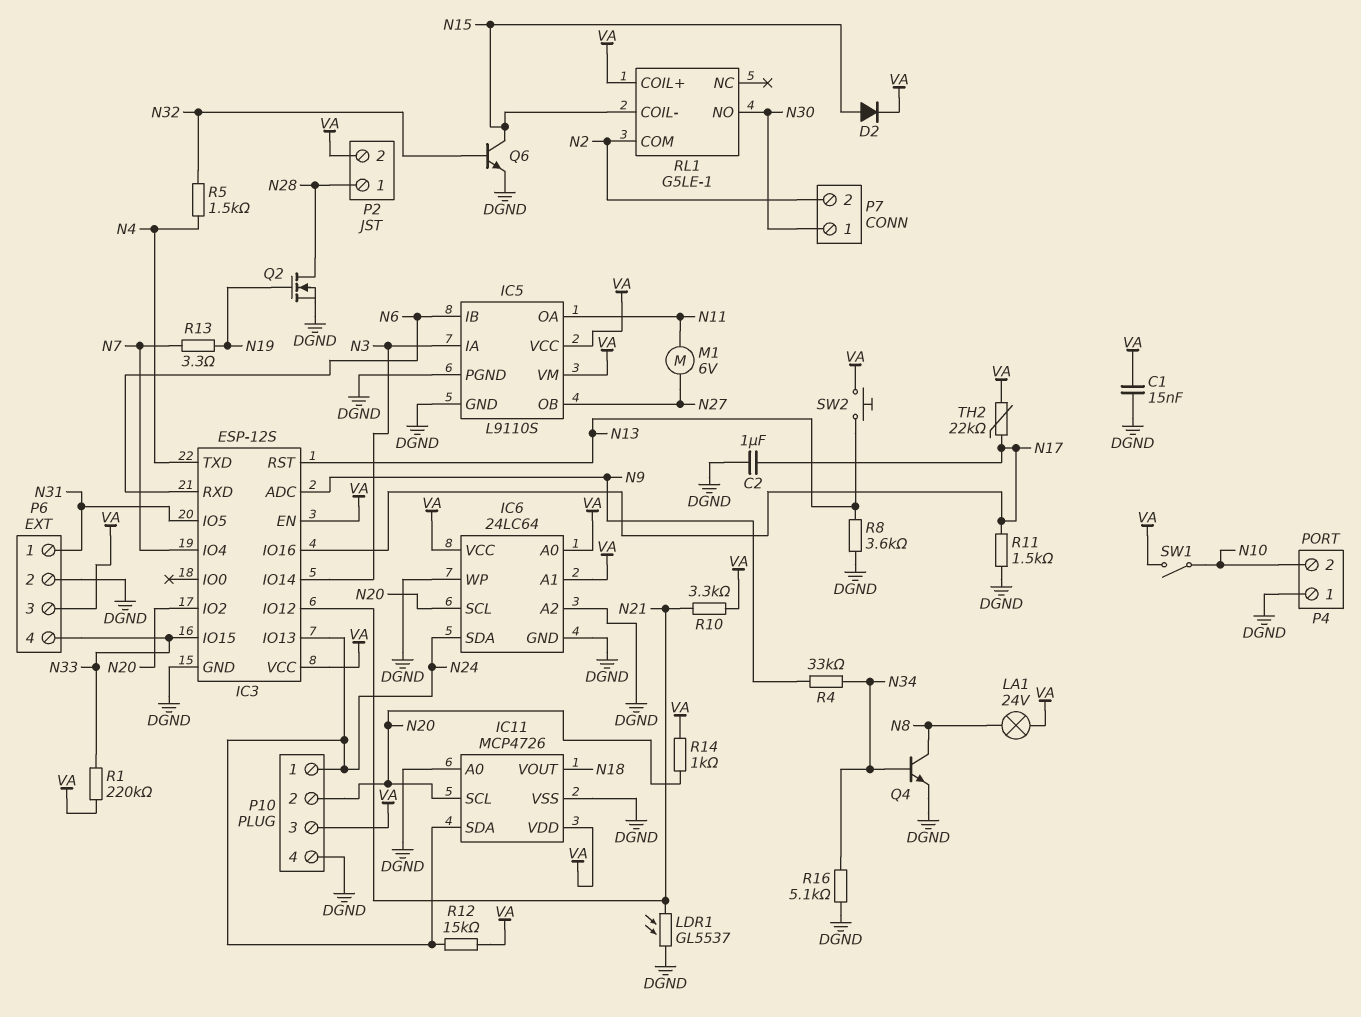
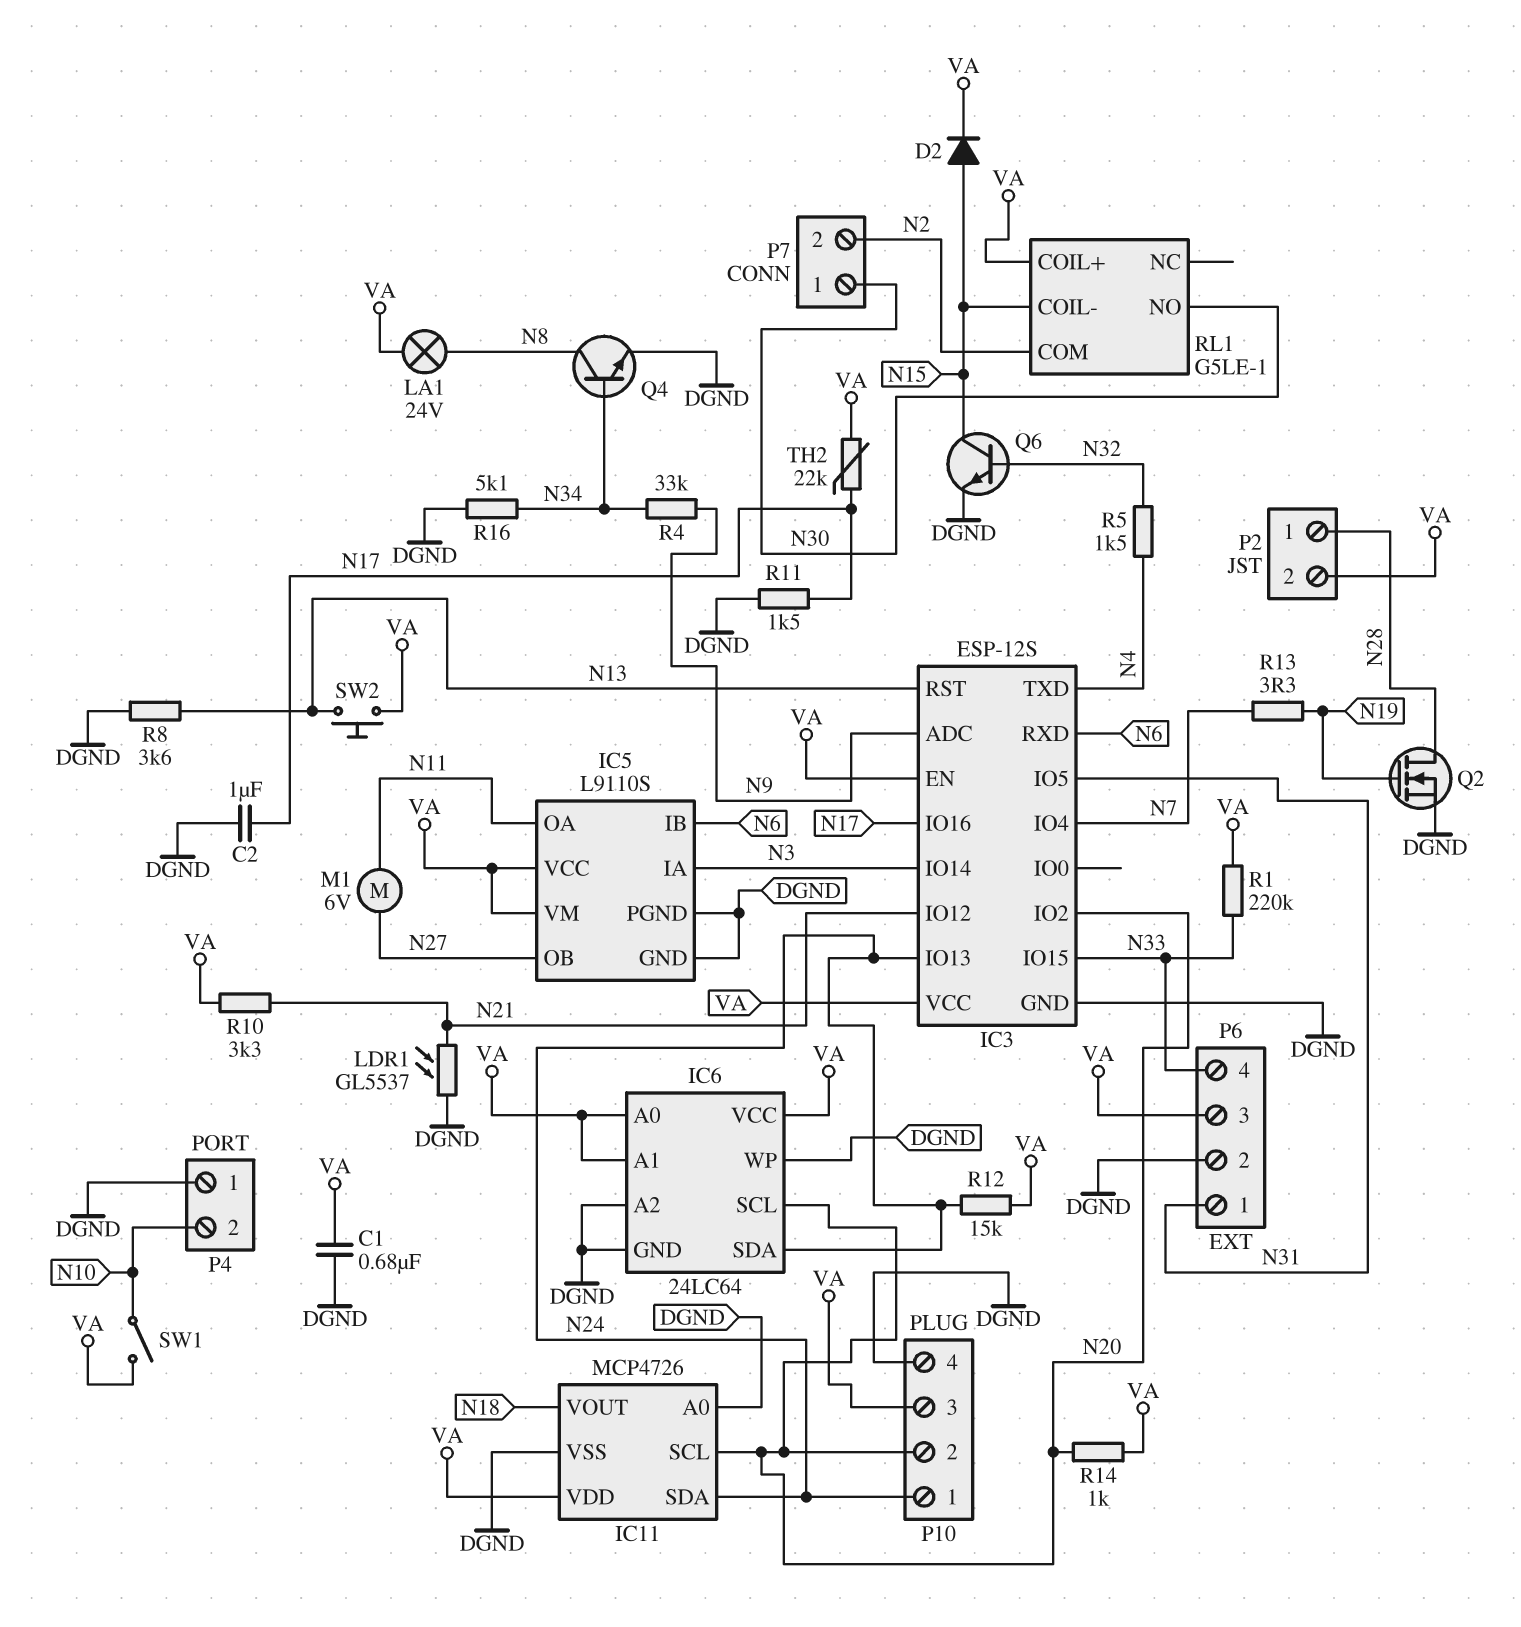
C1: 15nF (DGND, VA) -> 680nF (DGND, VA)

